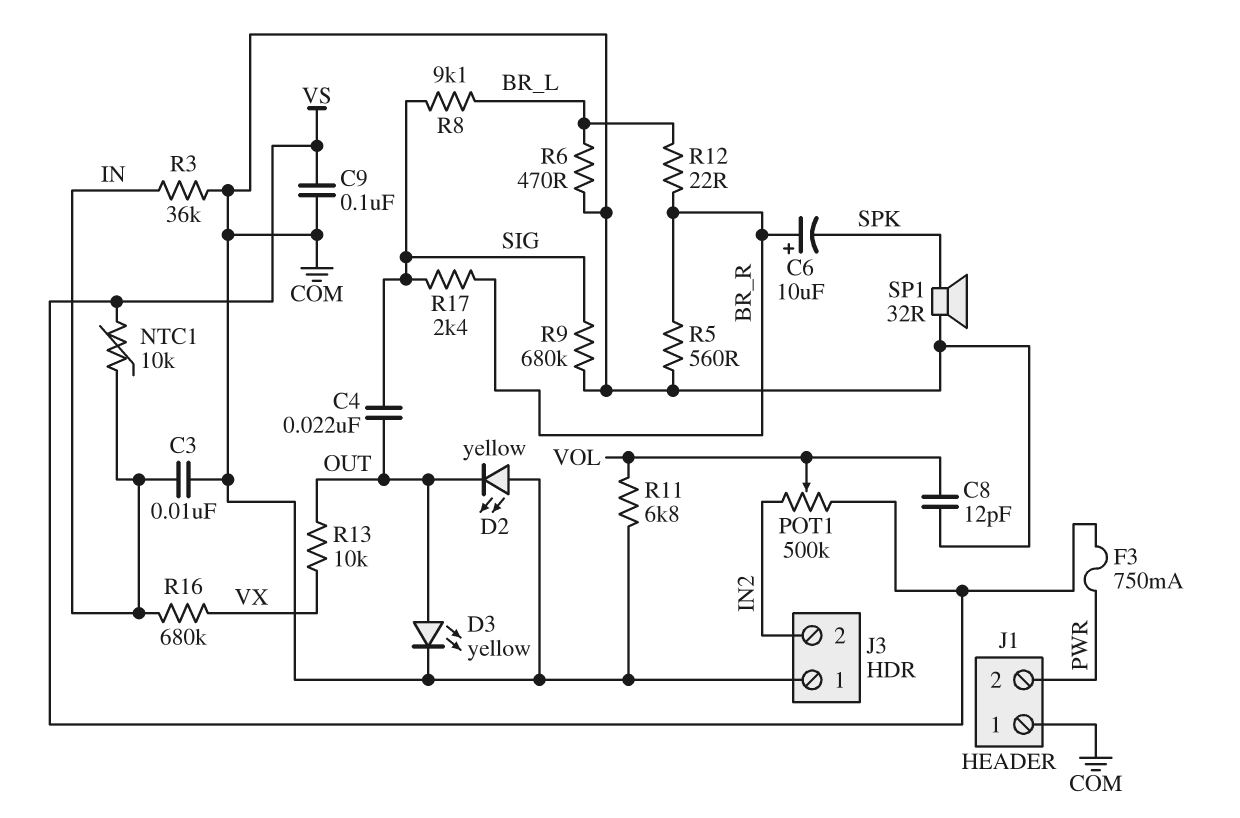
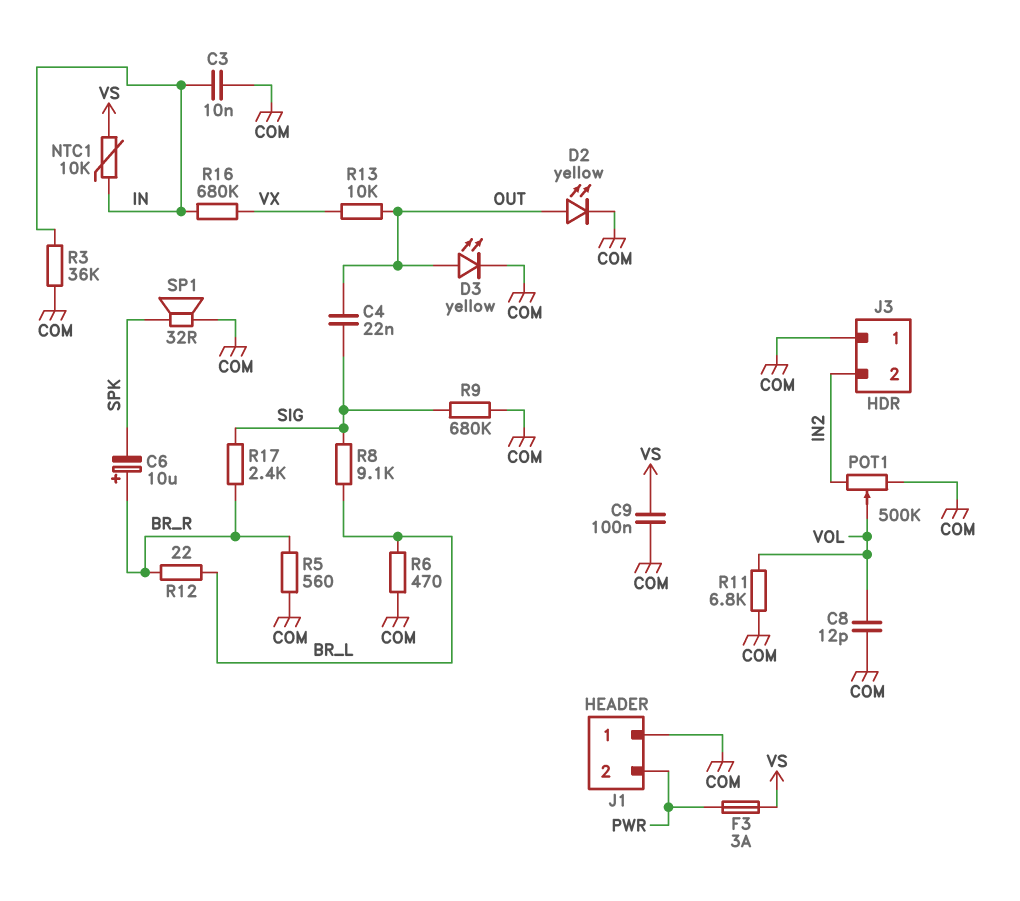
D2: LED yellow (A COM, K OUT) -> LED yellow (A OUT, K COM)
F3: 750mA (PWR, VS) -> 3A (PWR, VS)
POT1: 500k (IN2, VS, wiper VOL) -> 500k (COM, IN2, wiper VOL)

